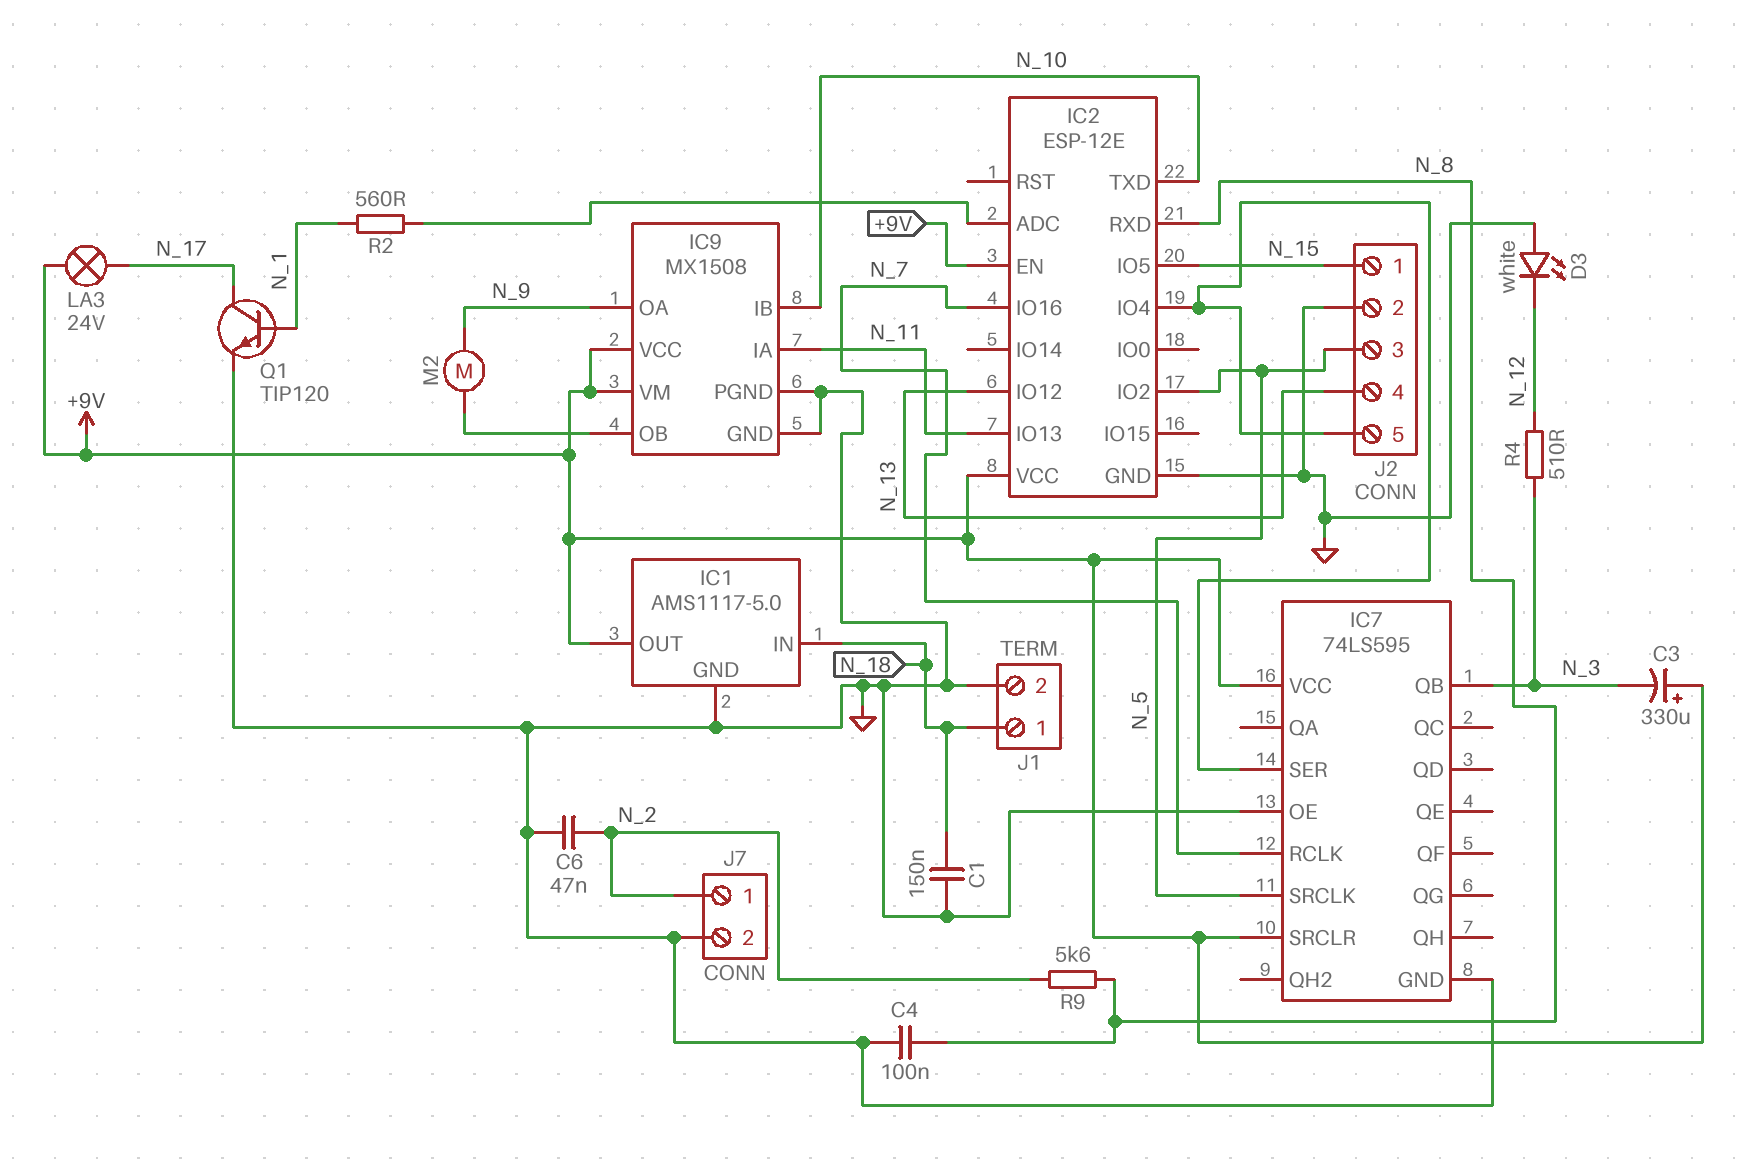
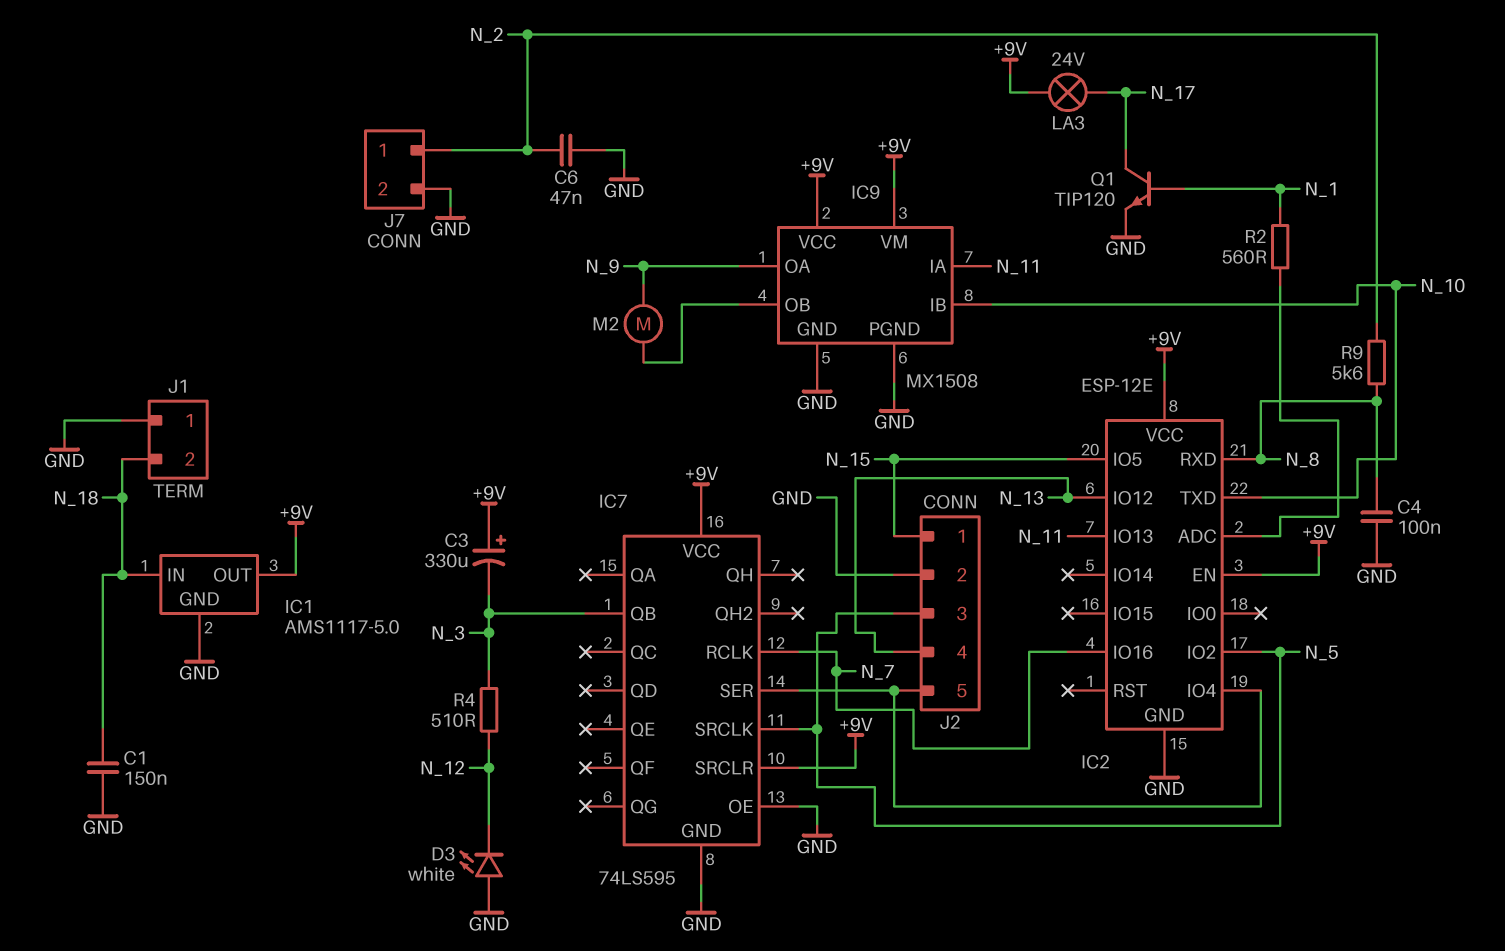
J1 pin 1: N_18 -> GND
J1 pin 2: GND -> N_18

